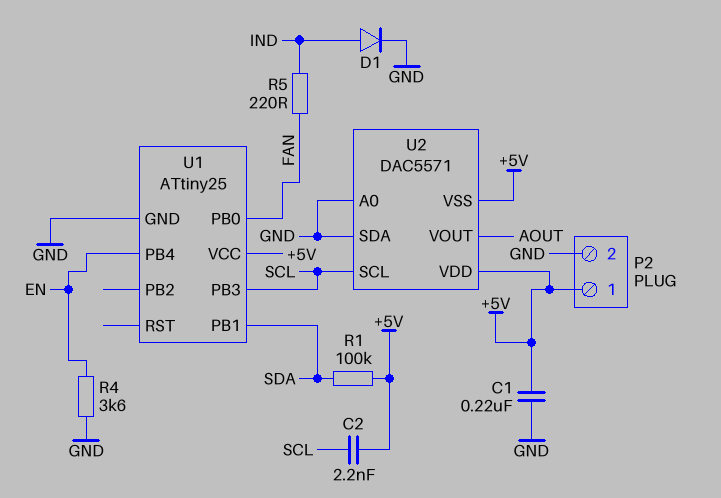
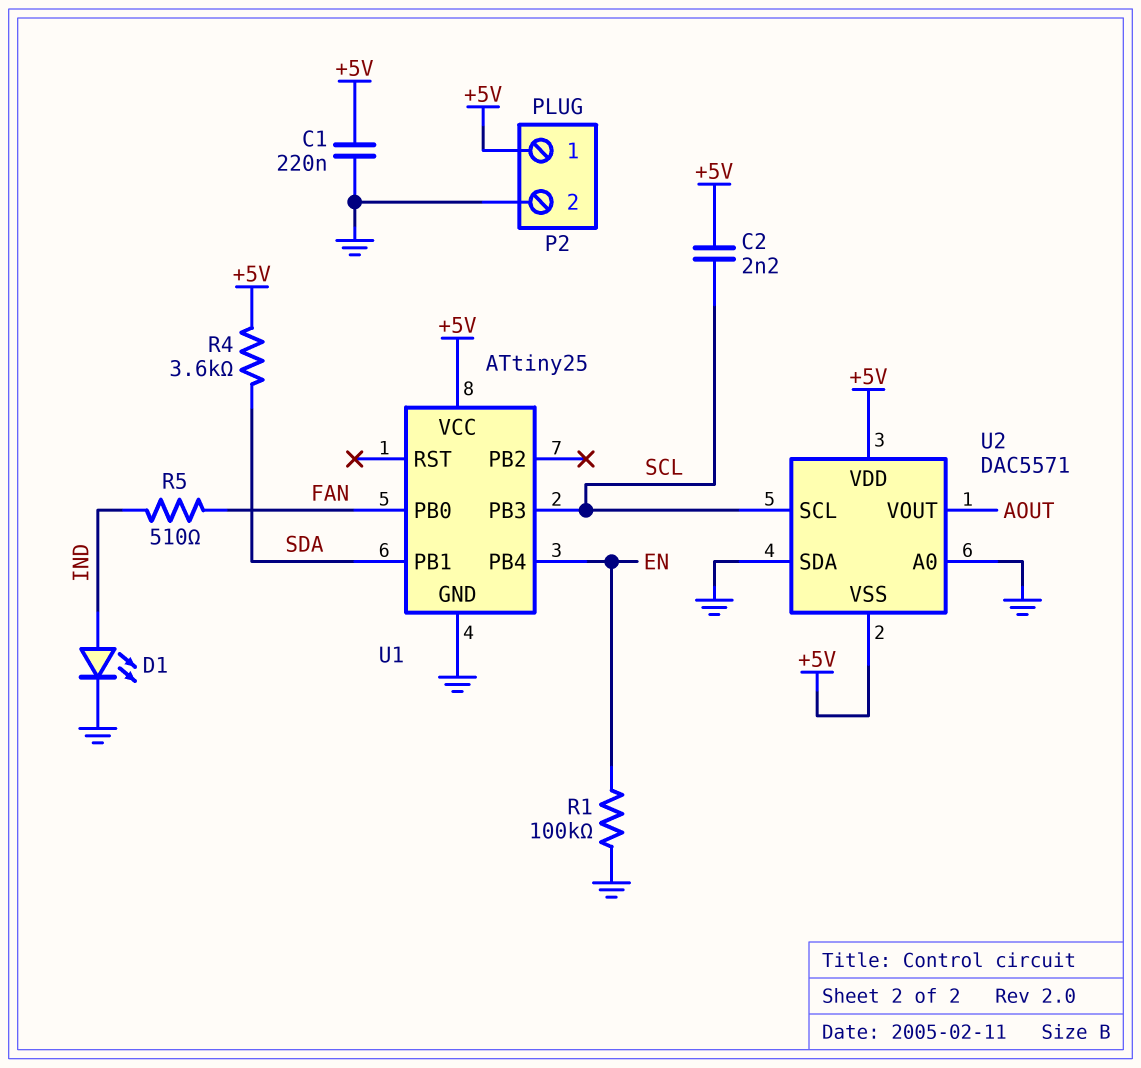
D1: diode (A IND, K GND) -> LED (A IND, K GND)
R1: 100k (+5V, SDA) -> 100k (EN, GND)
R4: 3.6k (EN, GND) -> 3.6k (+5V, SDA)
R5: 220 (FAN, IND) -> 510 (FAN, IND)

